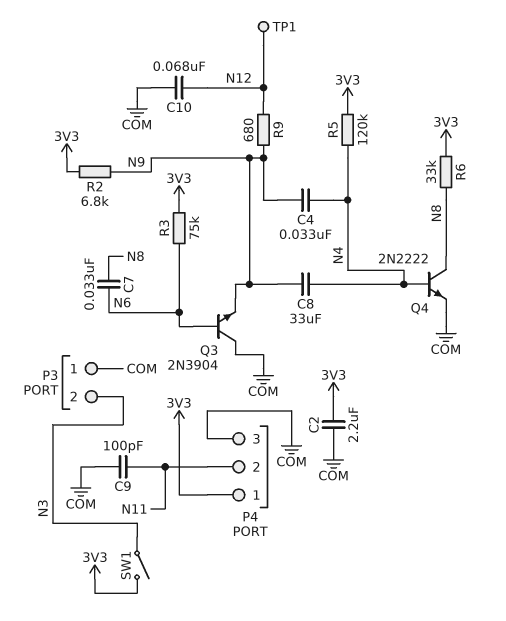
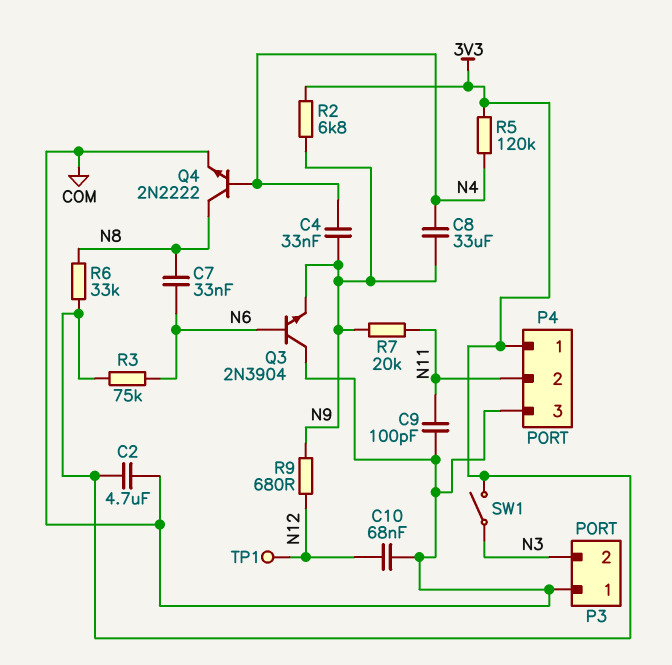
C2: 2.2uF (3V3, COM) -> 4.7uF (3V3, COM)
R7: none -> 20k (N9, N11)

